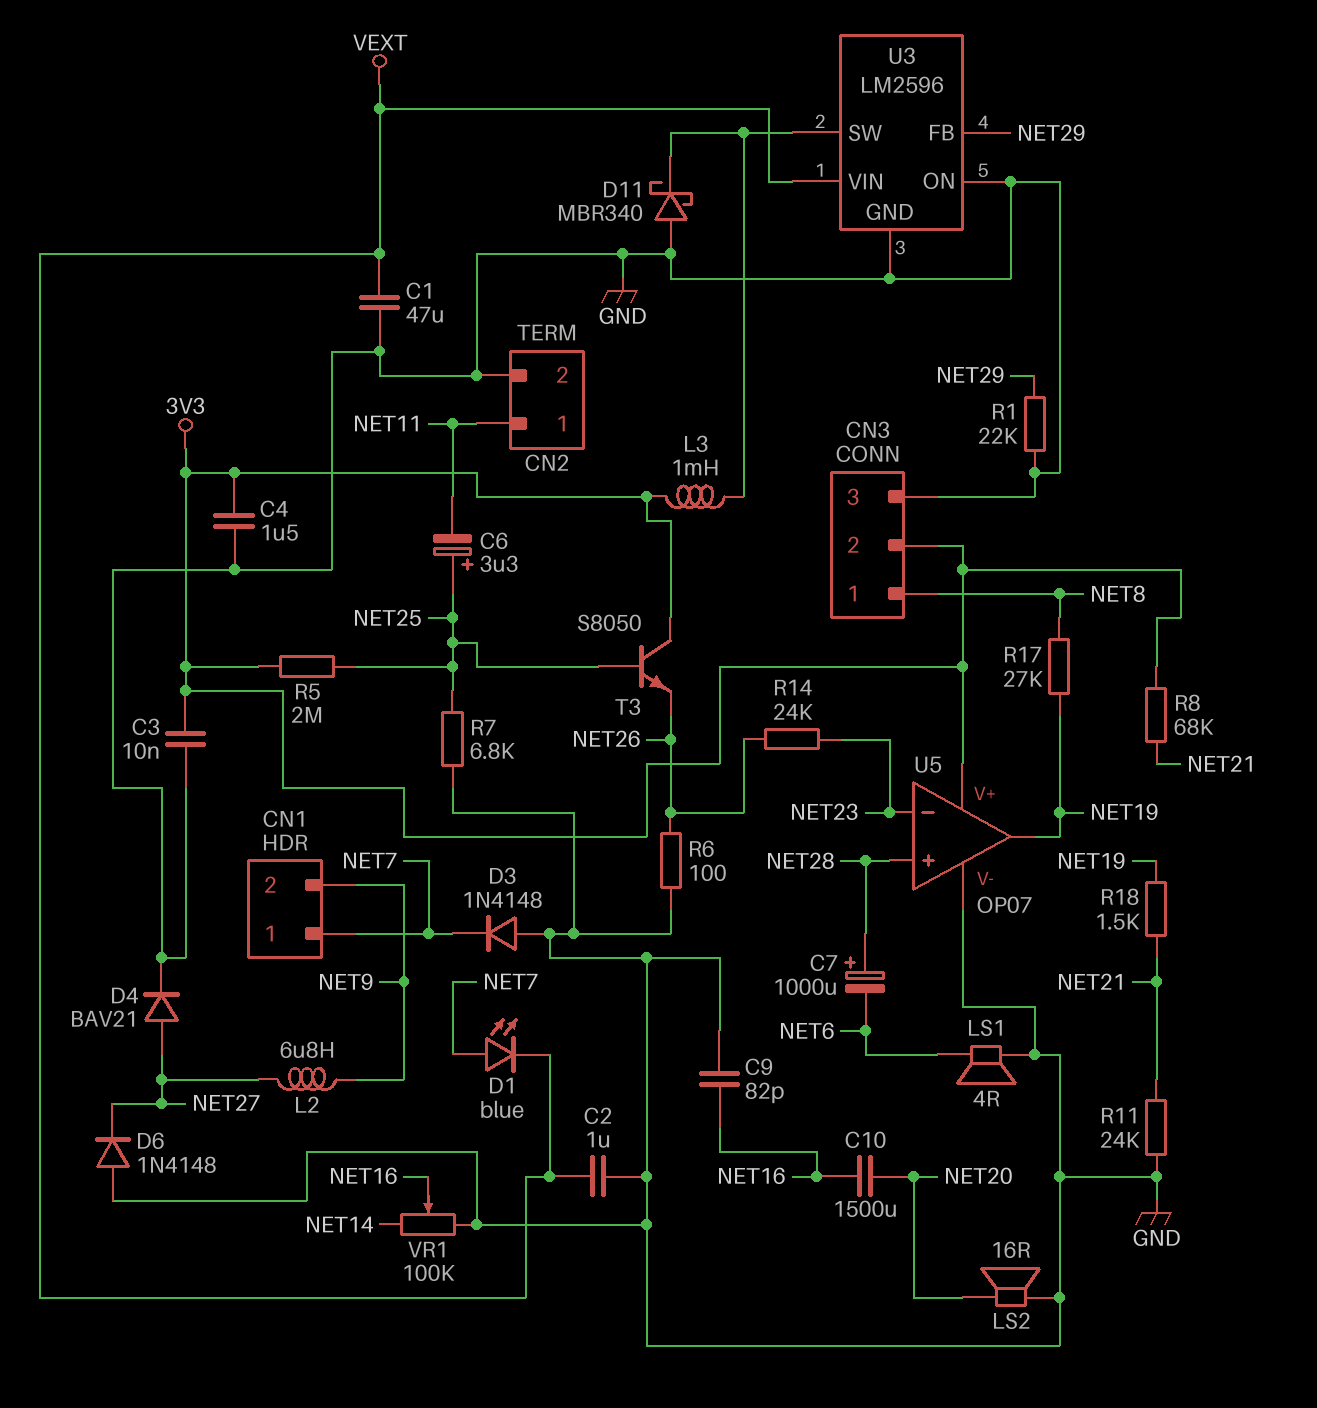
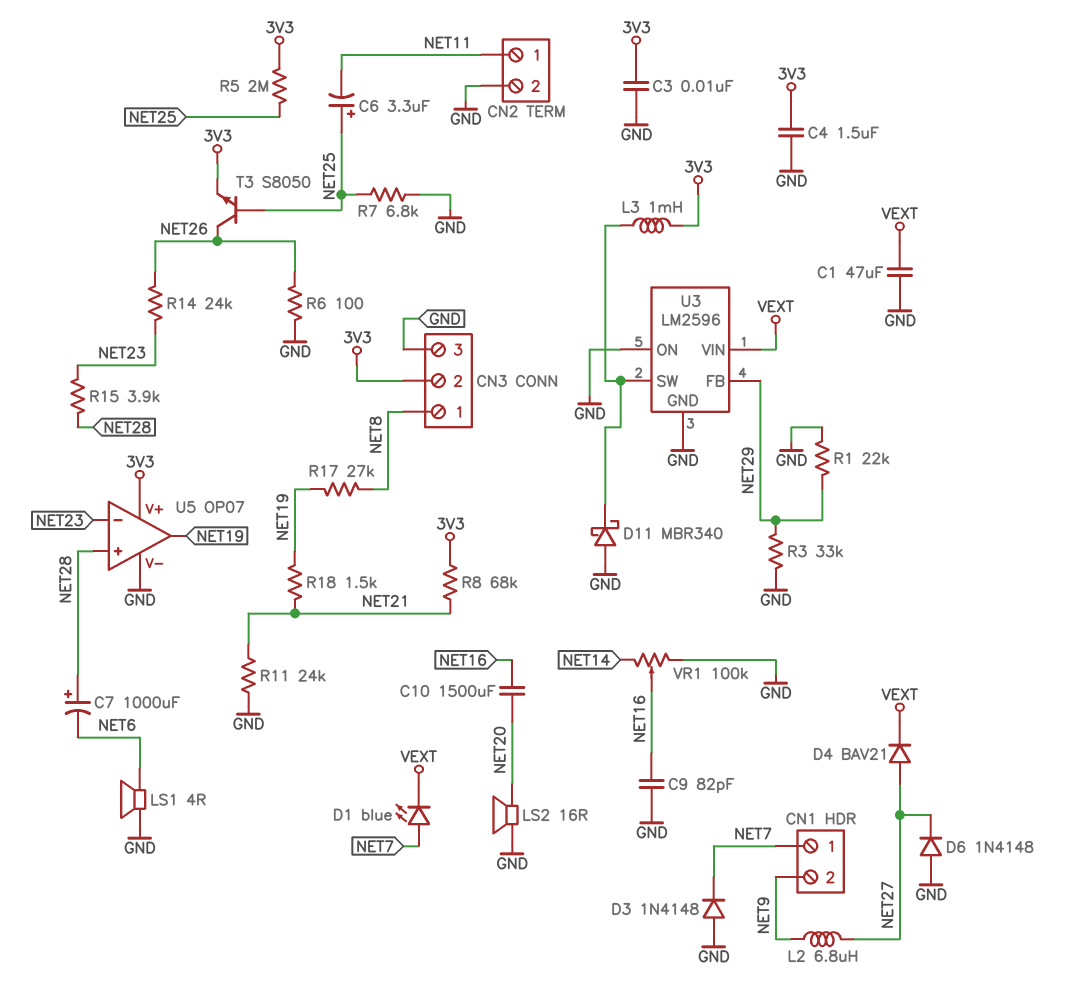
C2: 1uF (GND, VEXT) -> none
D4: diode BAV21 (A NET27, K GND) -> diode BAV21 (A NET27, K VEXT)
R3: none -> 33k (GND, NET29)
R15: none -> 3.9k (NET23, NET28)
T3: NPN S8050 (B NET25, C 3V3, E NET26) -> NPN S8050 (B NET25, C NET26, E 3V3)

